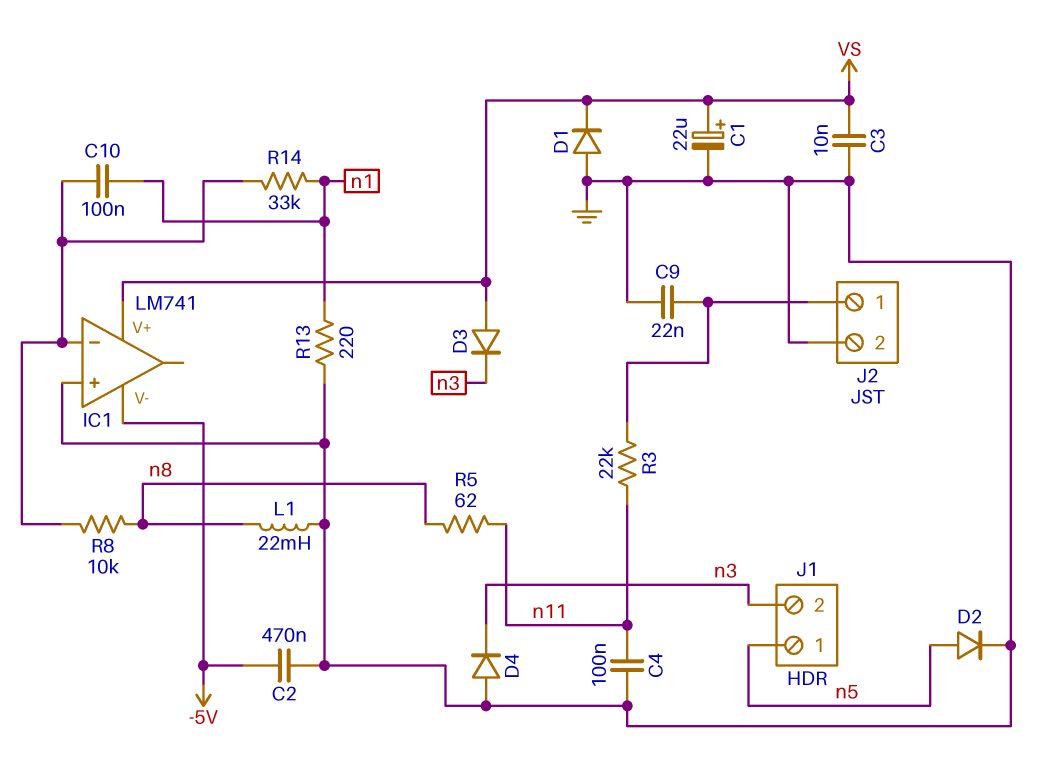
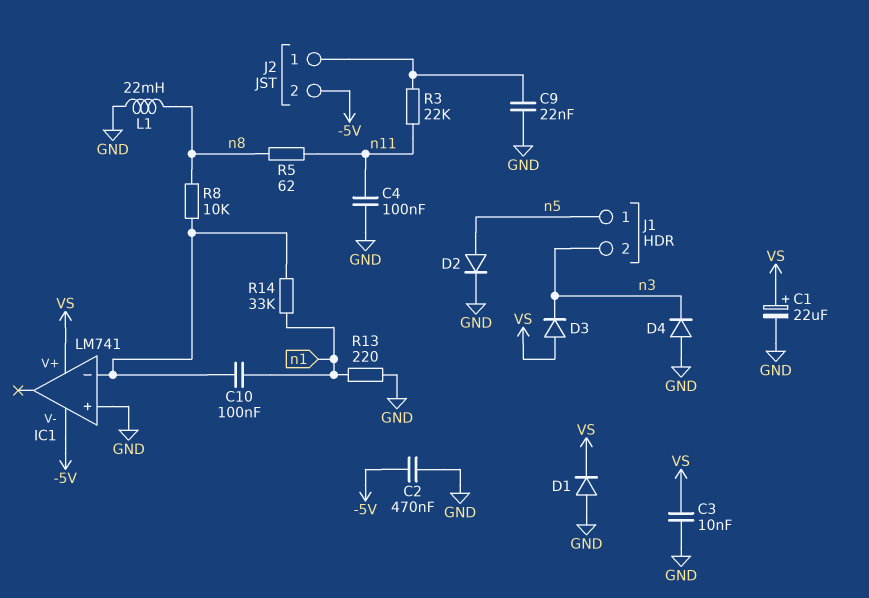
J2 pin 2: GND -> -5V

